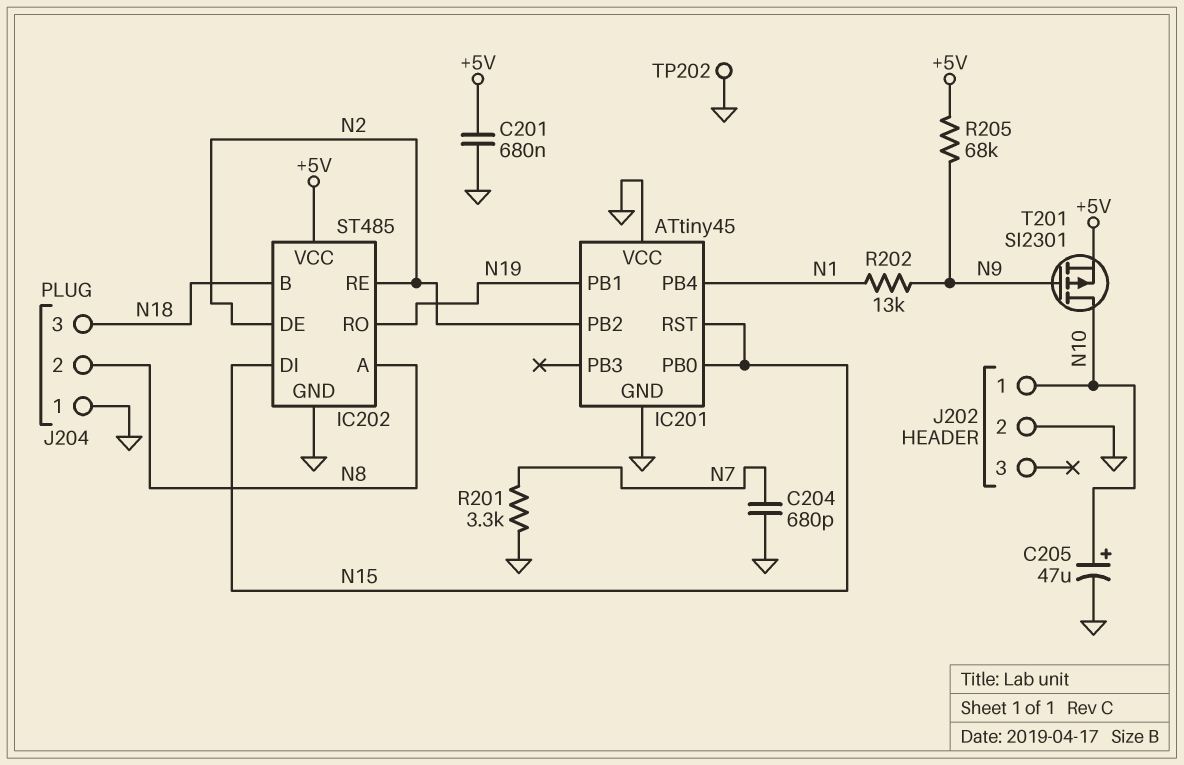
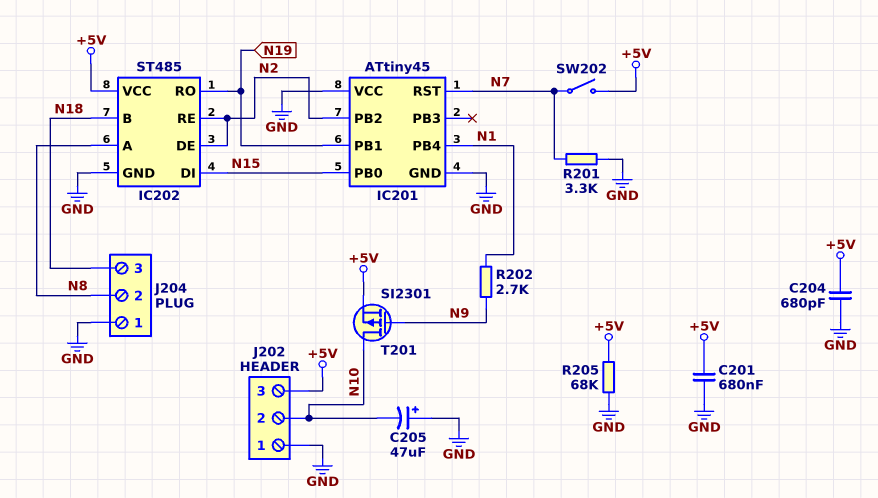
C204: 680pF (GND, N7) -> 680pF (+5V, GND)
C205: 47uF (plus N10, minus GND) -> 47uF (plus GND, minus N10)
IC201 pin RST: N15 -> N7
J202 pin 1: N10 -> GND
J202 pin 2: GND -> N10
J202 pin 3: none -> +5V
R202: 13k (N1, N9) -> 2.7k (N1, N9)
R205: 68k (+5V, N9) -> 68k (+5V, GND)
SW202: none -> switch (+5V, N7)
TP202: test point (GND) -> none

